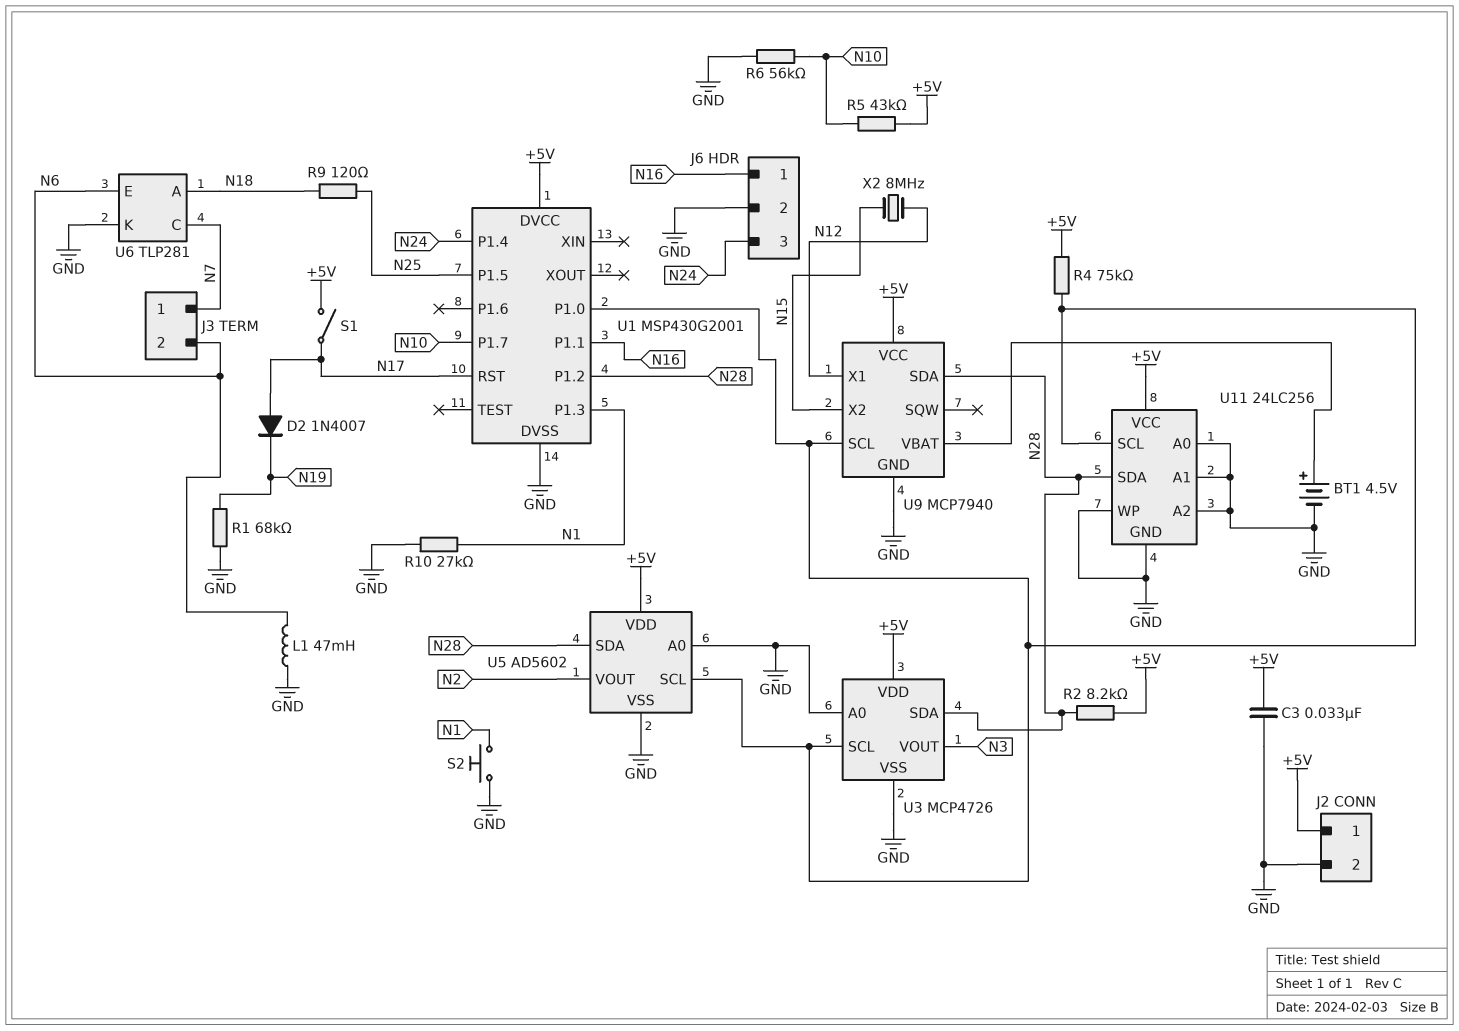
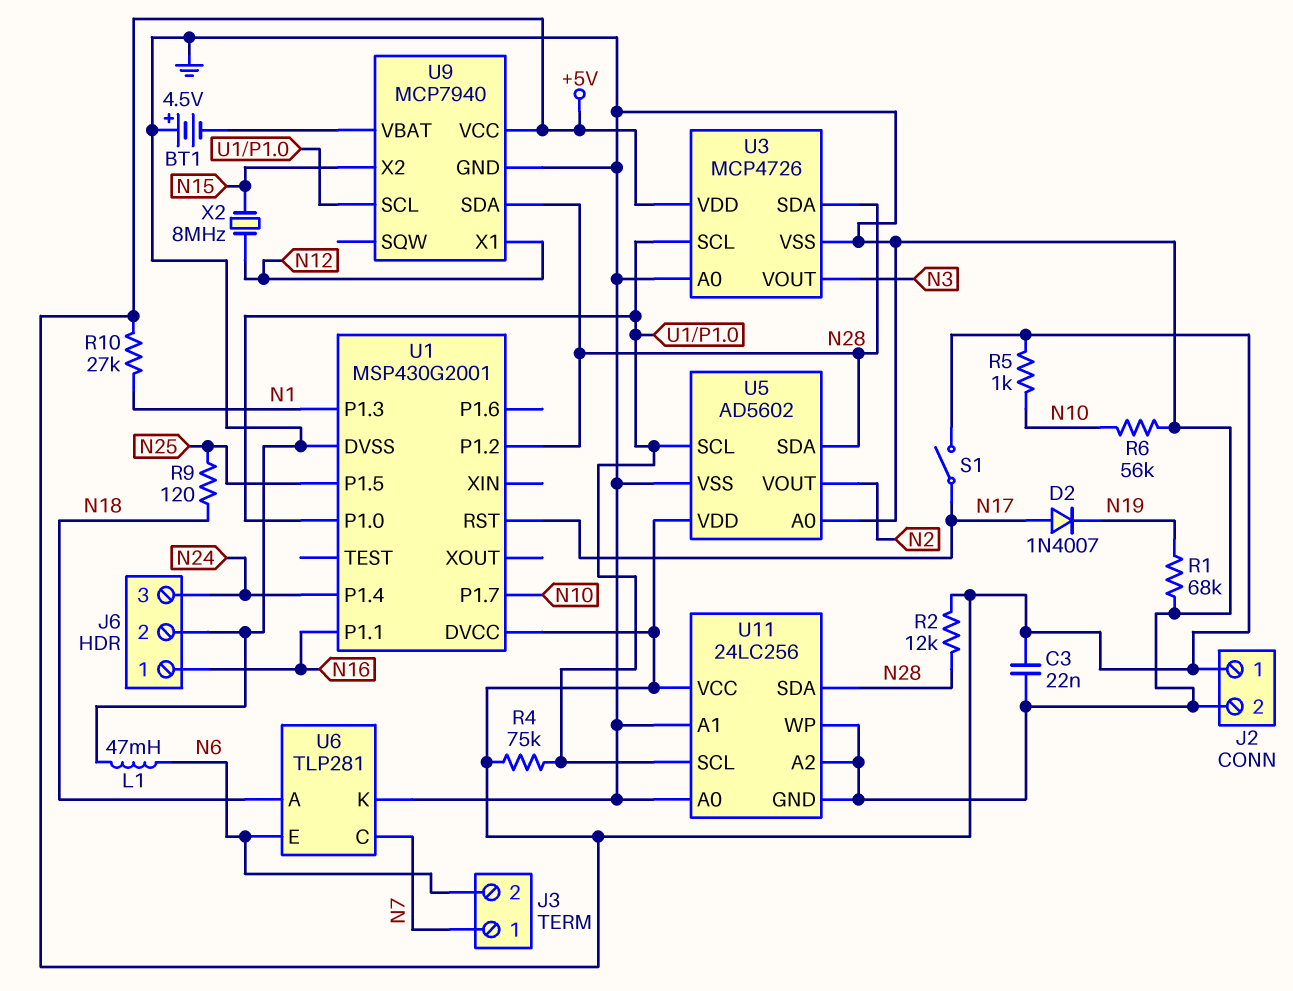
BT1: 4.5V (plus U9/VBAT, minus GND) -> 4.5V (plus GND, minus U9/VBAT)
C3: 33nF (+5V, GND) -> 22nF (+5V, GND)
R2: 8.2k (+5V, N28) -> 12k (+5V, N28)
R5: 43k (+5V, N10) -> 1k (+5V, N10)
R10: 27k (GND, N1) -> 27k (+5V, N1)
S2: button (GND, N1) -> none

